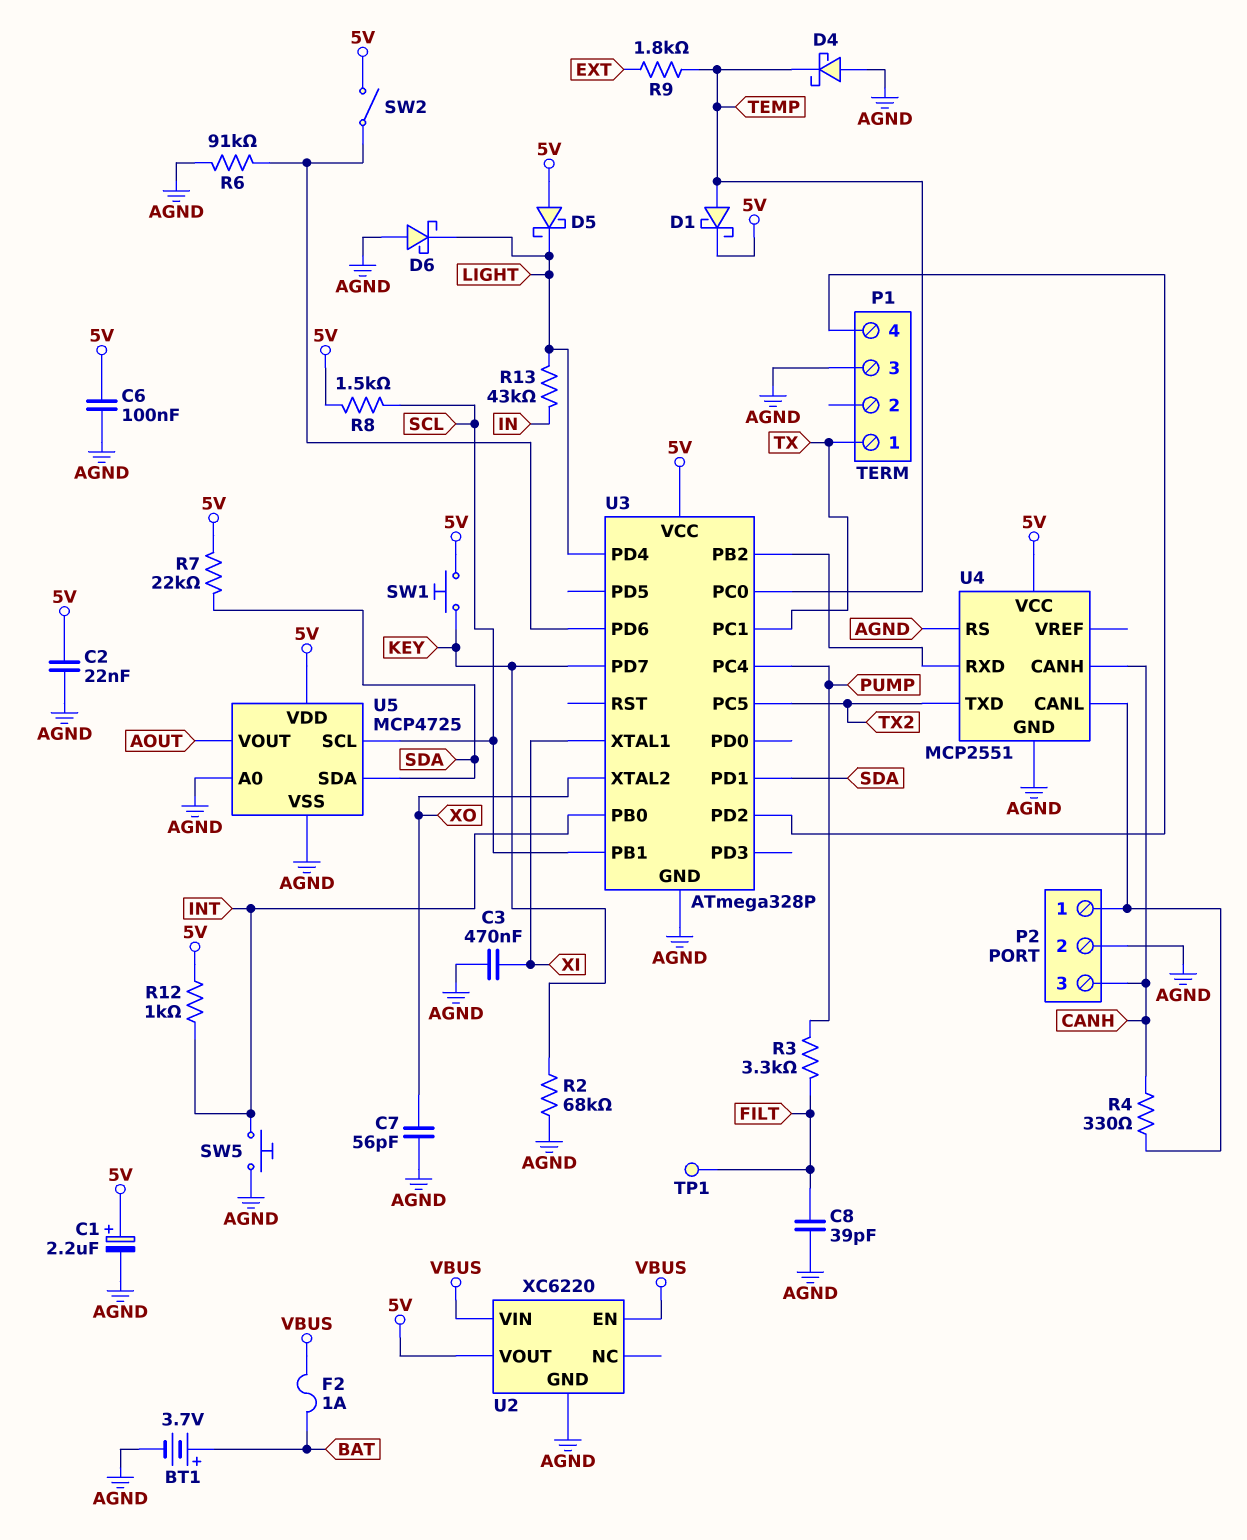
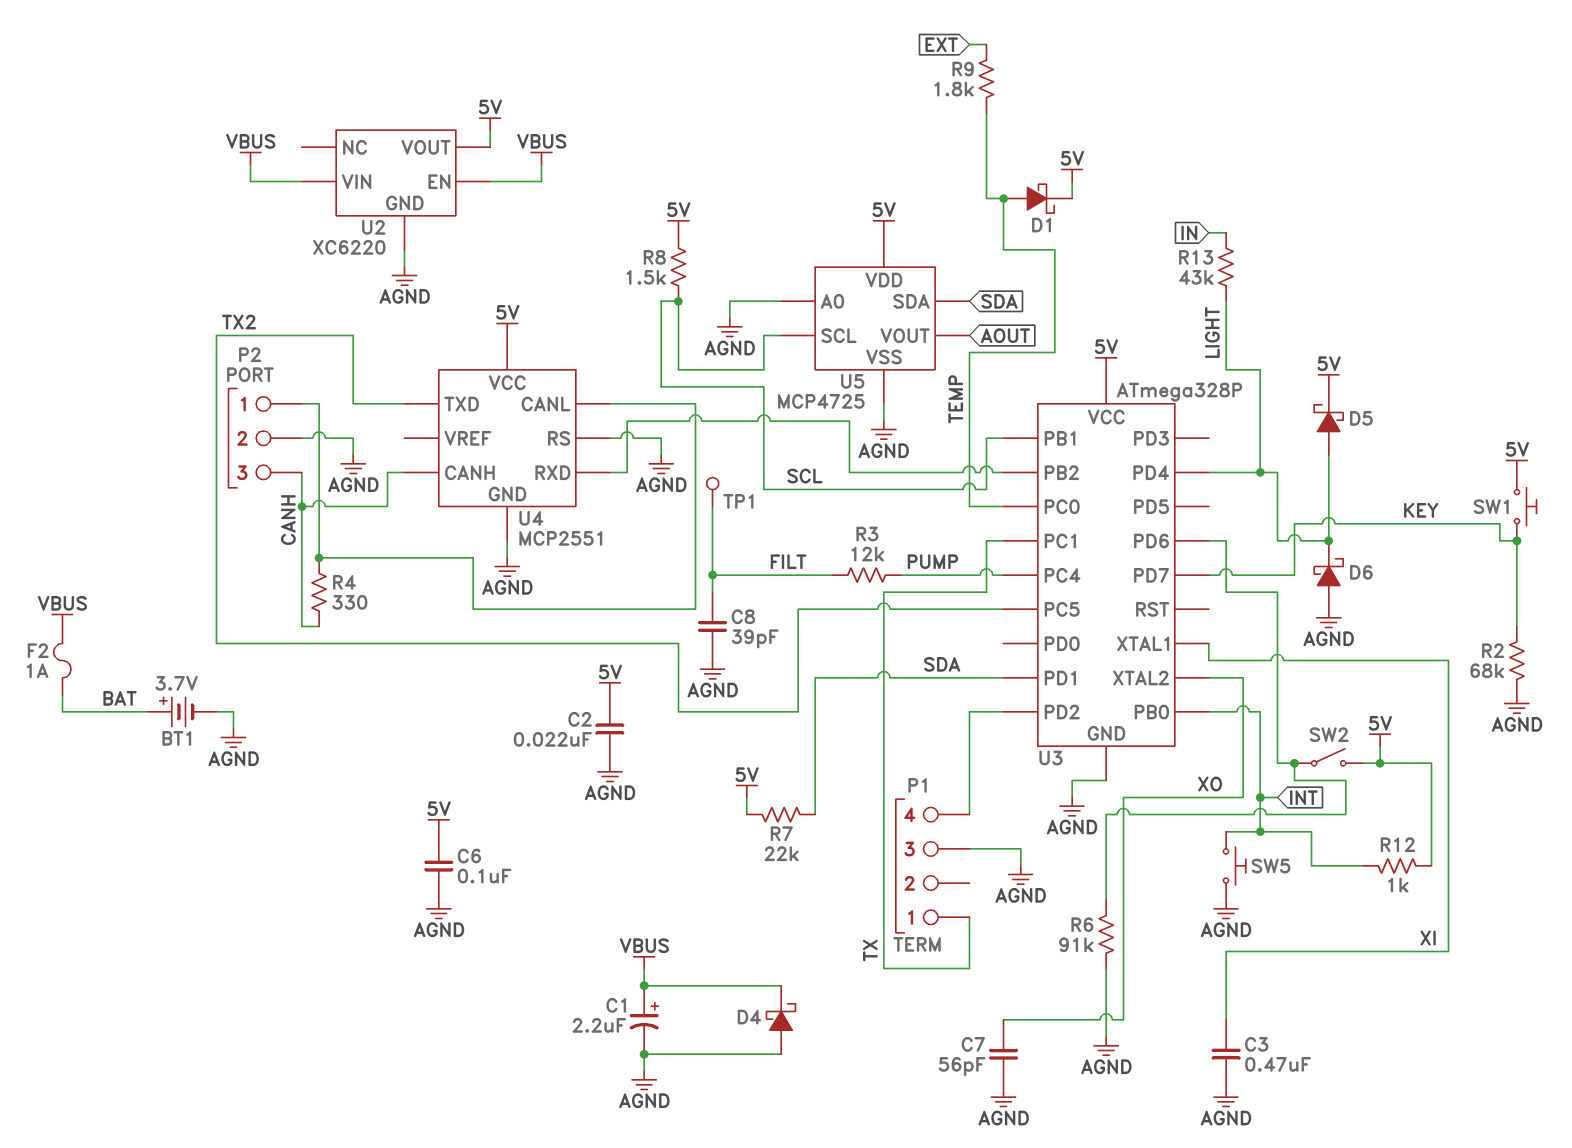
C1: 2.2uF (plus 5V, minus AGND) -> 2.2uF (plus VBUS, minus AGND)
D4: schottky (A AGND, K TEMP) -> schottky (A AGND, K VBUS)
D5: schottky (A 5V, K LIGHT) -> schottky (A LIGHT, K 5V)
R3: 3.3k (FILT, PUMP) -> 12k (FILT, PUMP)

